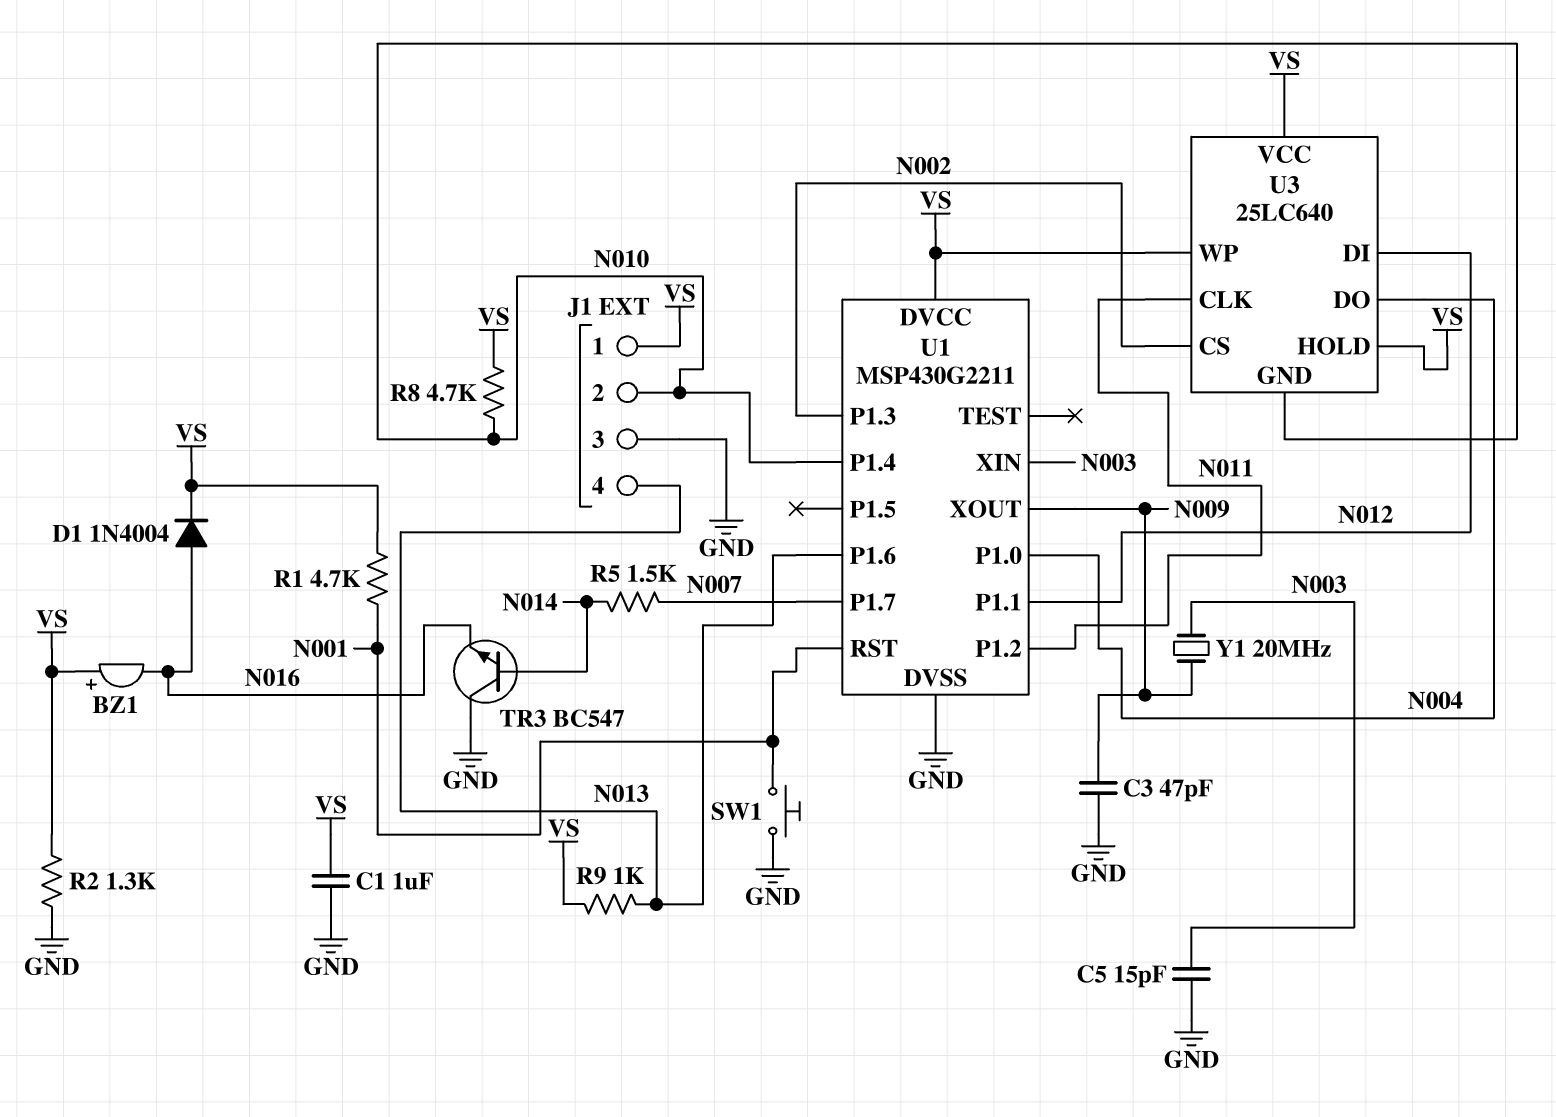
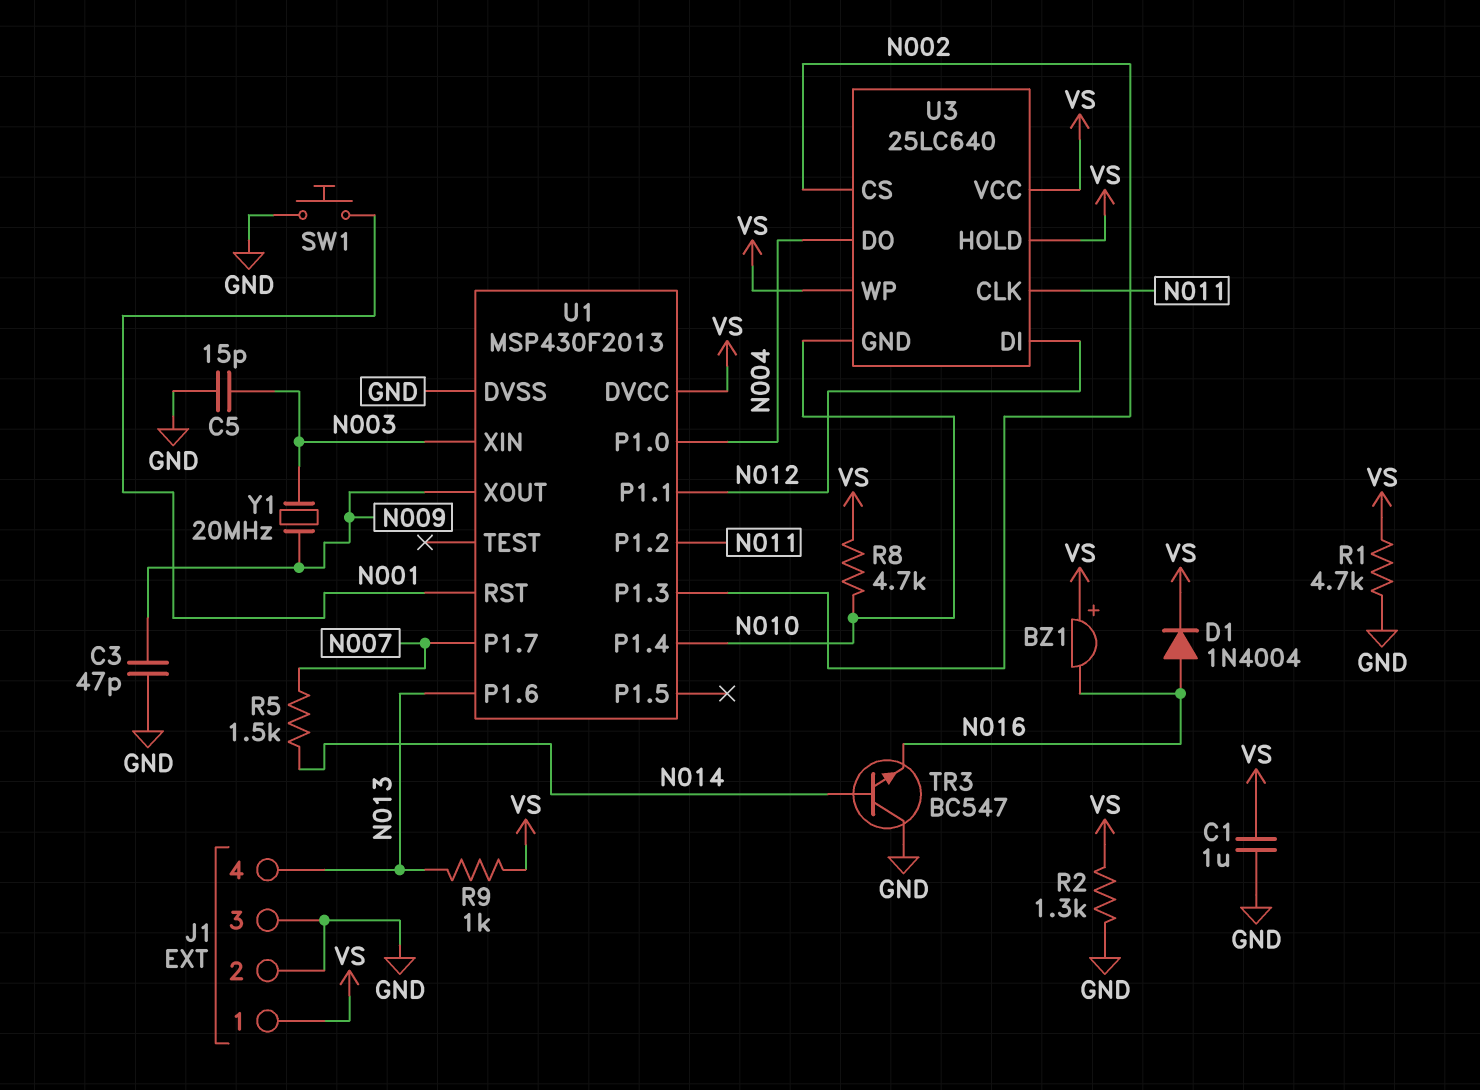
J1 pin 2: N010 -> GND
R1: 4.7k (N001, VS) -> 4.7k (GND, VS)
U1: MSP430G2211 -> MSP430F2013

